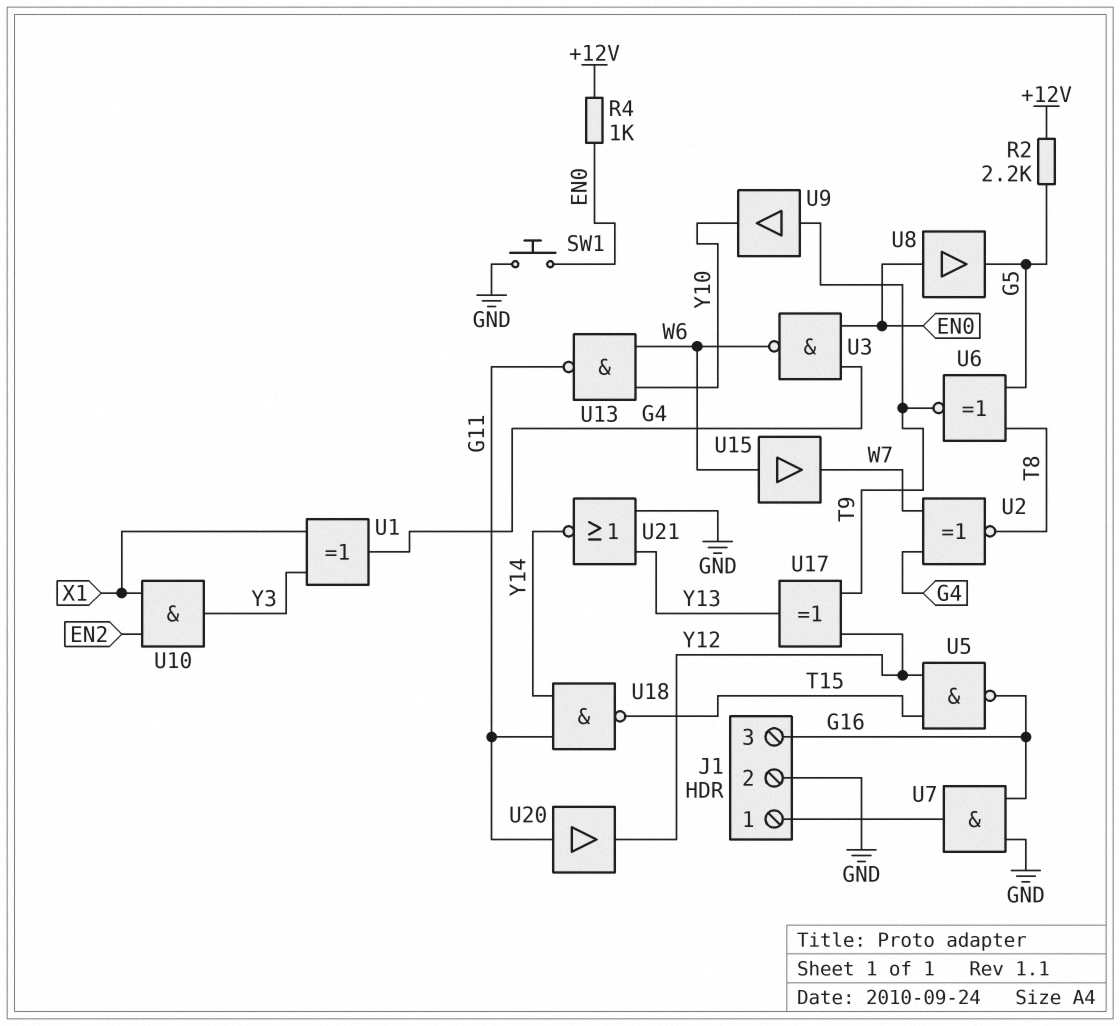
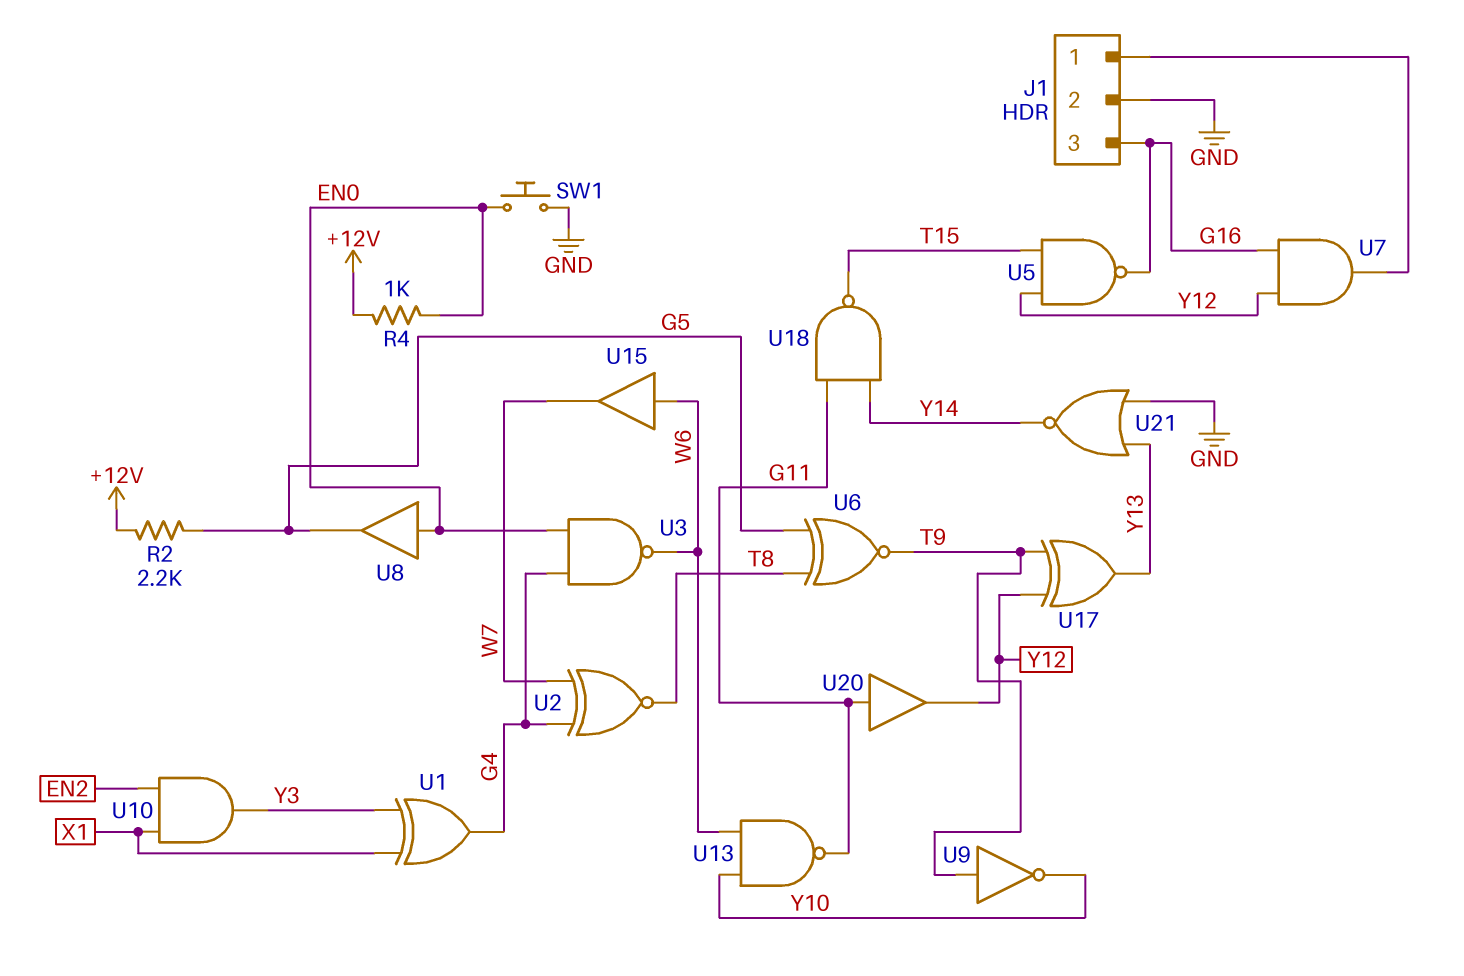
U7: AND (in G16, in GND, out J1/1) -> AND (in G16, in Y12, out J1/1)
U9: buffer (in T9, out Y10) -> NOT (in T9, out Y10)

